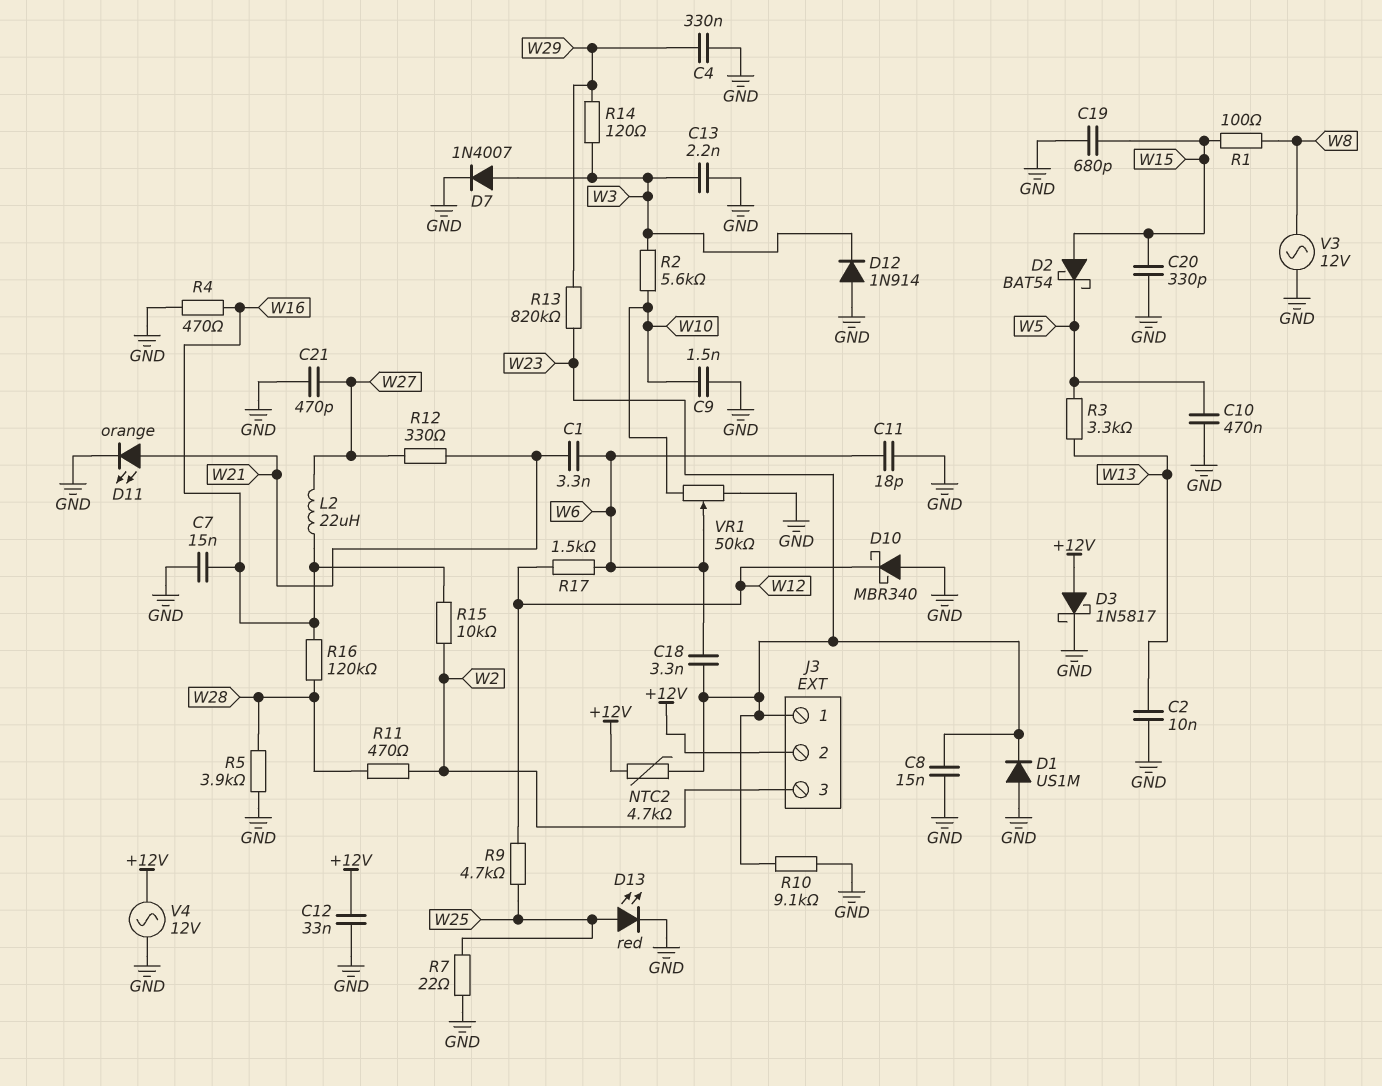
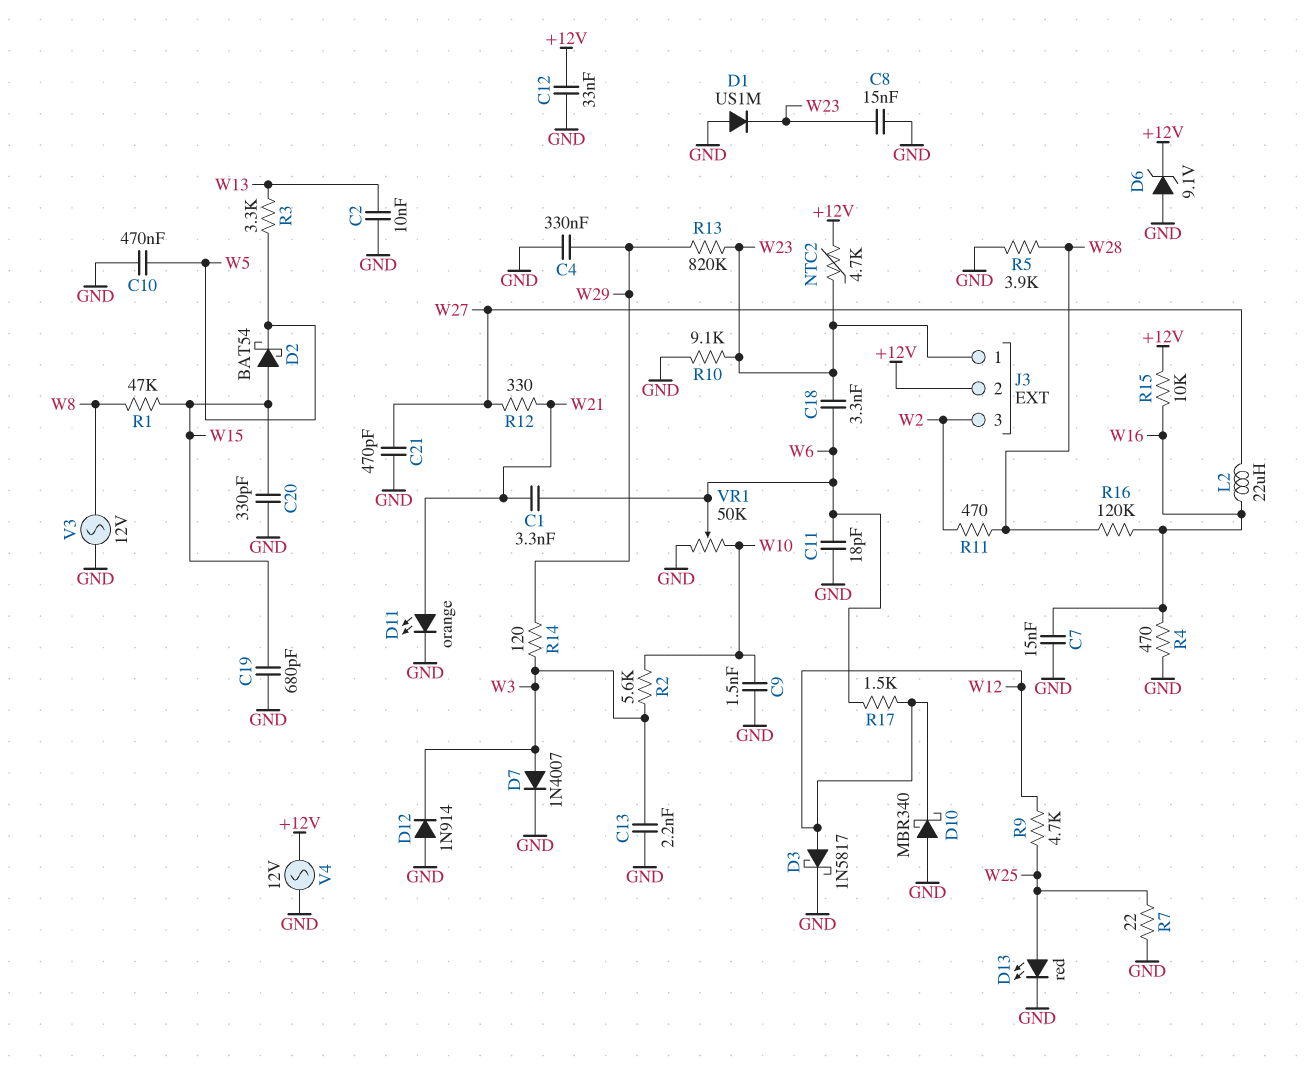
D3: schottky 1N5817 (A +12V, K GND) -> schottky 1N5817 (A W12, K GND)
D6: none -> zener 9.1V (A GND, K +12V)
R1: 100 (W8, W15) -> 47k (W8, W15)
R15: 10k (W2, W16) -> 10k (+12V, W16)

